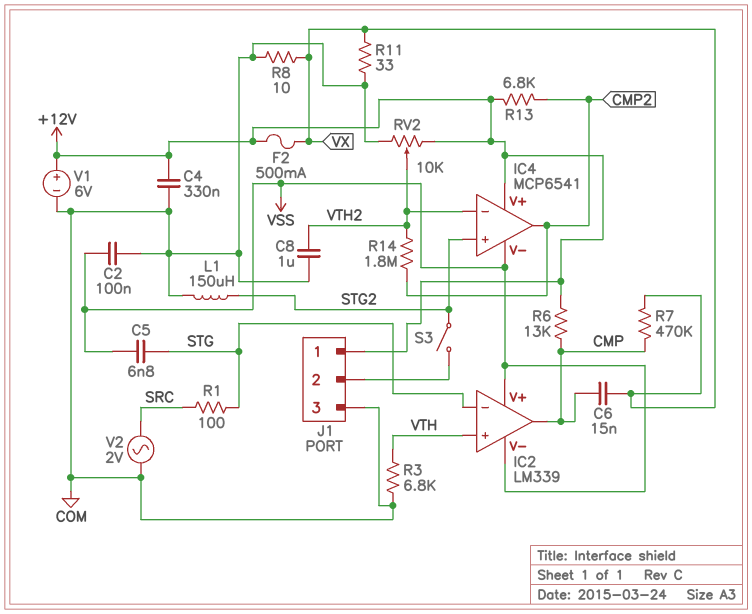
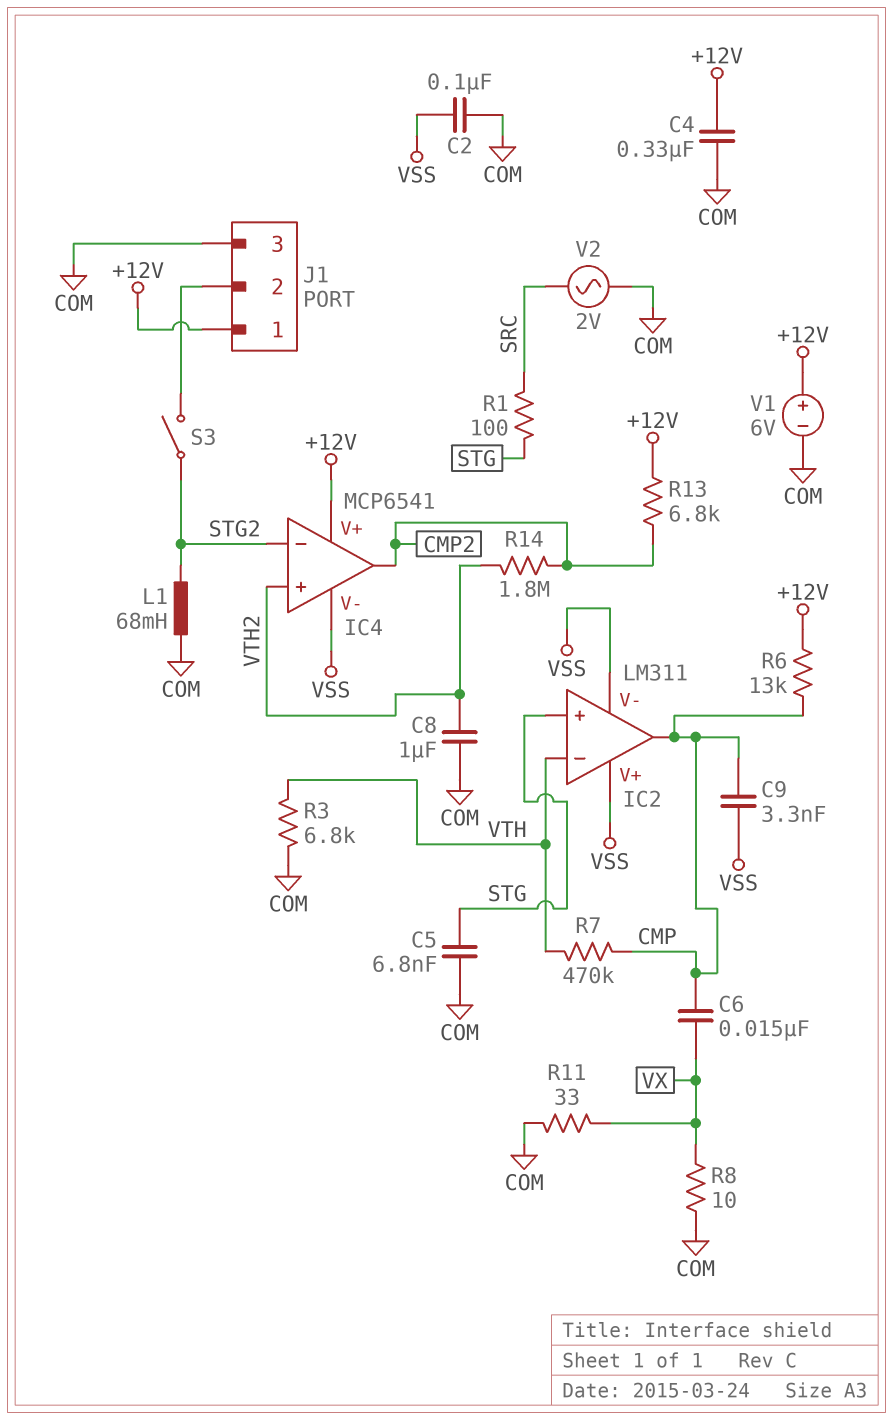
C5: 6.8nF (STG, VSS) -> 6.8nF (COM, STG)
C9: none -> 3.3nF (CMP, VSS)
F2: 500mA (+12V, VX) -> none
IC2: LM339 -> LM311
IC2 pin in+: VTH -> STG
IC2 pin in-: STG -> VTH
IC4 pin in+: STG2 -> VTH2
IC4 pin in-: VTH2 -> STG2
L1: 150uH (COM, STG2) -> 68mH (COM, STG2)
R7: 470k (CMP, VX) -> 470k (CMP, VTH)
RV2: 10k (+12V, COM, wiper VTH2) -> none

